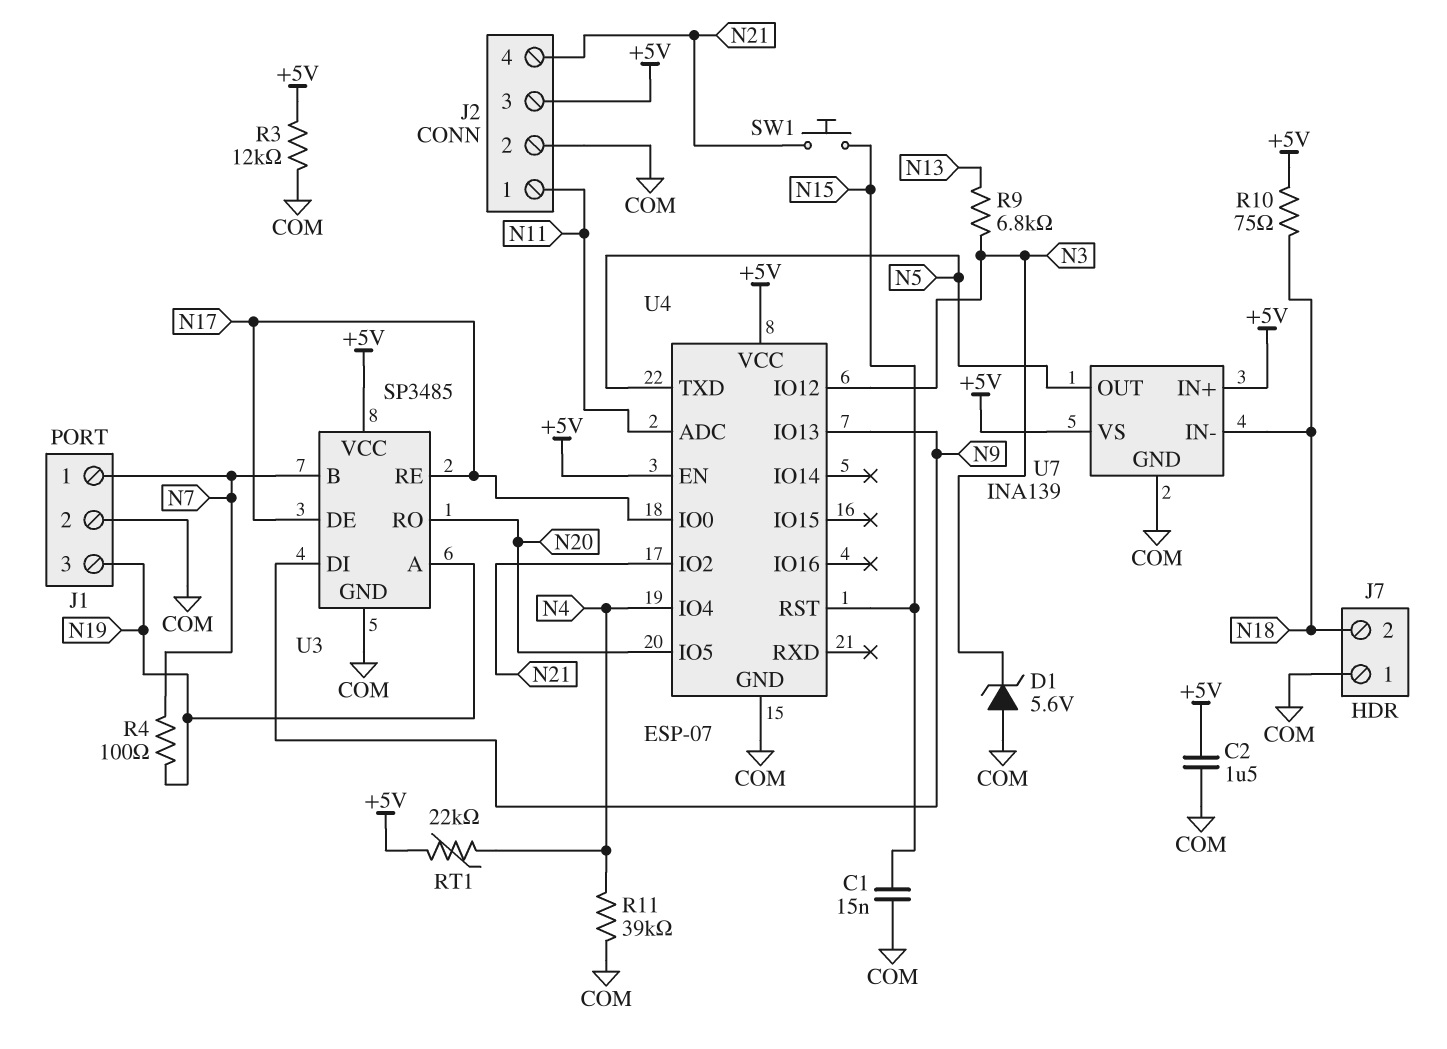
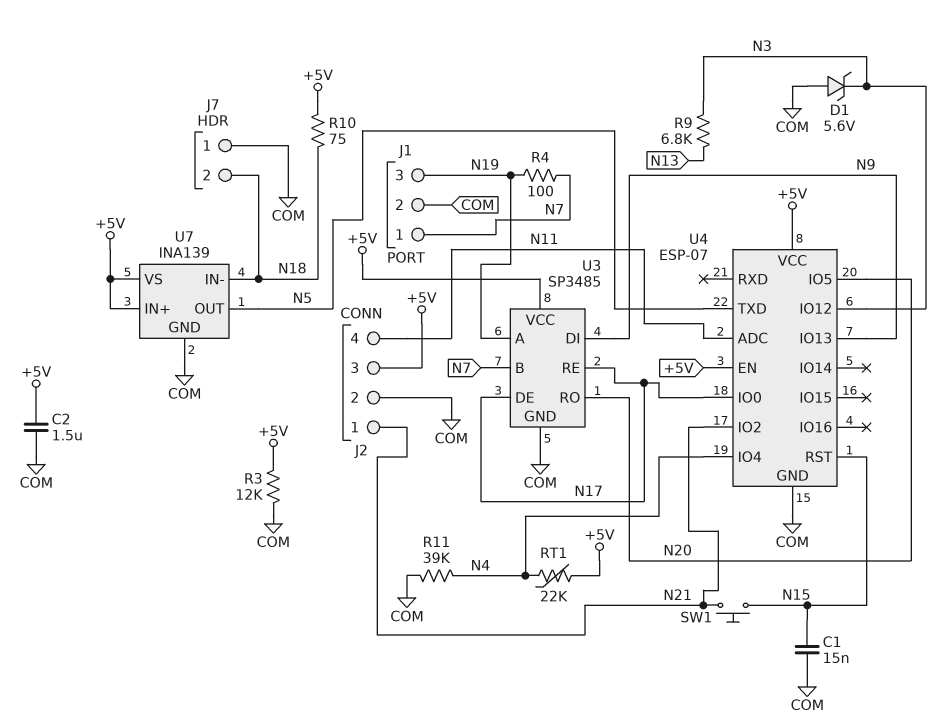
J2 pin 1: N11 -> N21
J2 pin 4: N21 -> N11

